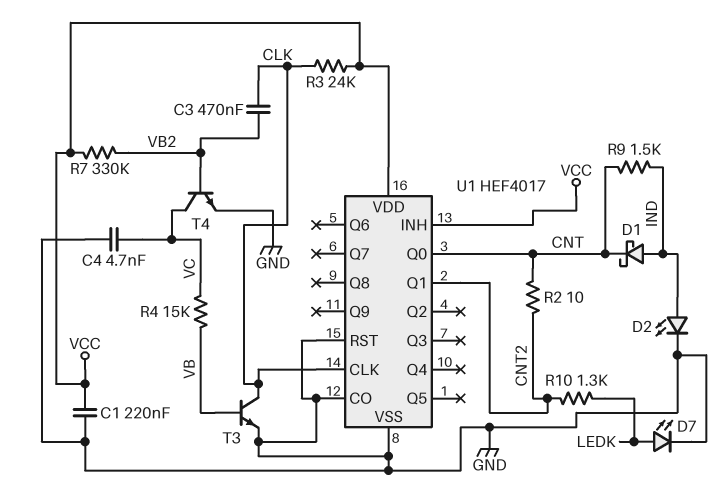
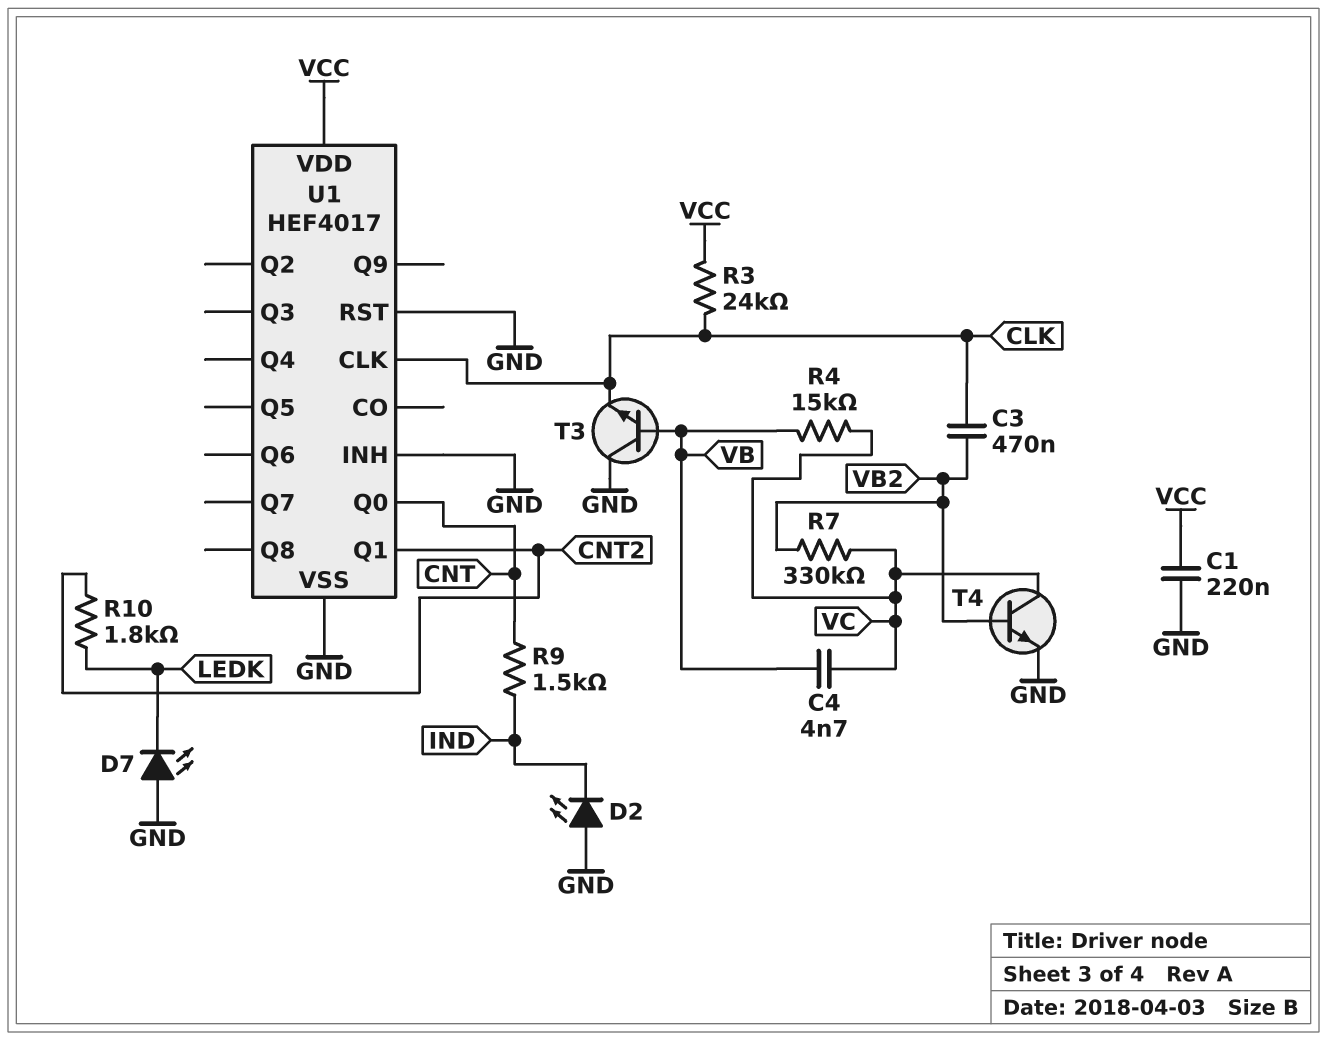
C4: 4.7nF (GND, VC) -> 4.7nF (VB, VC)
D1: schottky (A IND, K CNT) -> none
D2: LED (A IND, K GND) -> LED (A GND, K IND)
D7: LED (A LEDK, K GND) -> LED (A GND, K LEDK)
R2: 10 (CNT, CNT2) -> none
R7: 330k (VB2, VCC) -> 330k (VB2, VC)
R10: 1.3k (CNT2, LEDK) -> 1.8k (CNT2, LEDK)
T3: NPN (B VB, C CLK, E GND) -> NPN (B VB, C GND, E CLK)
U1 pin CO: GND -> none
U1 pin INH: VCC -> GND

